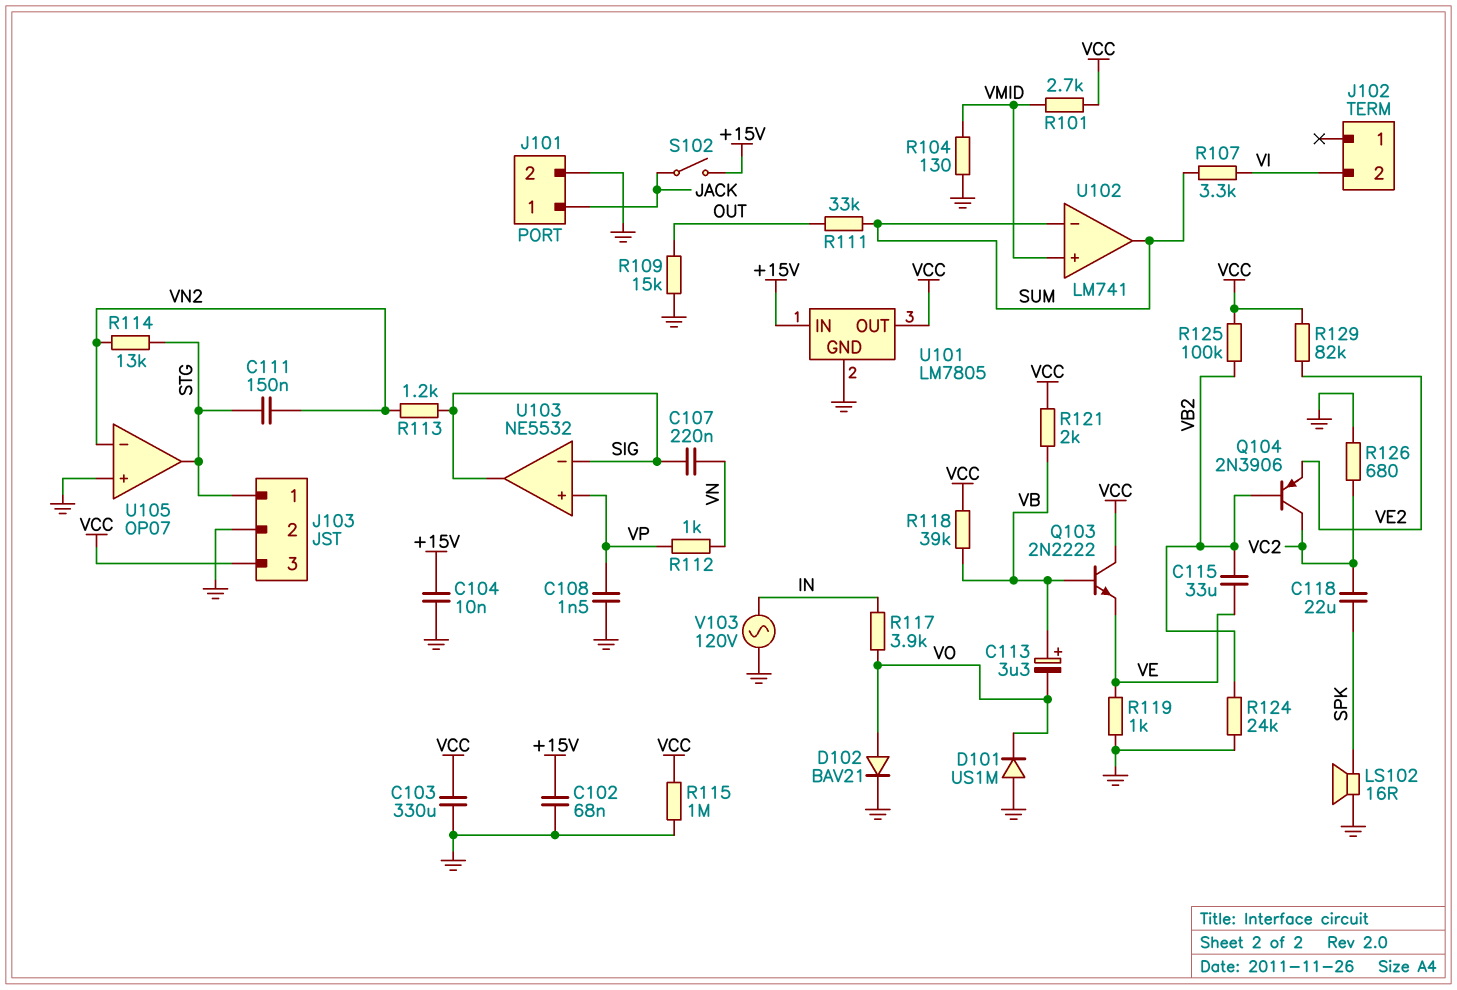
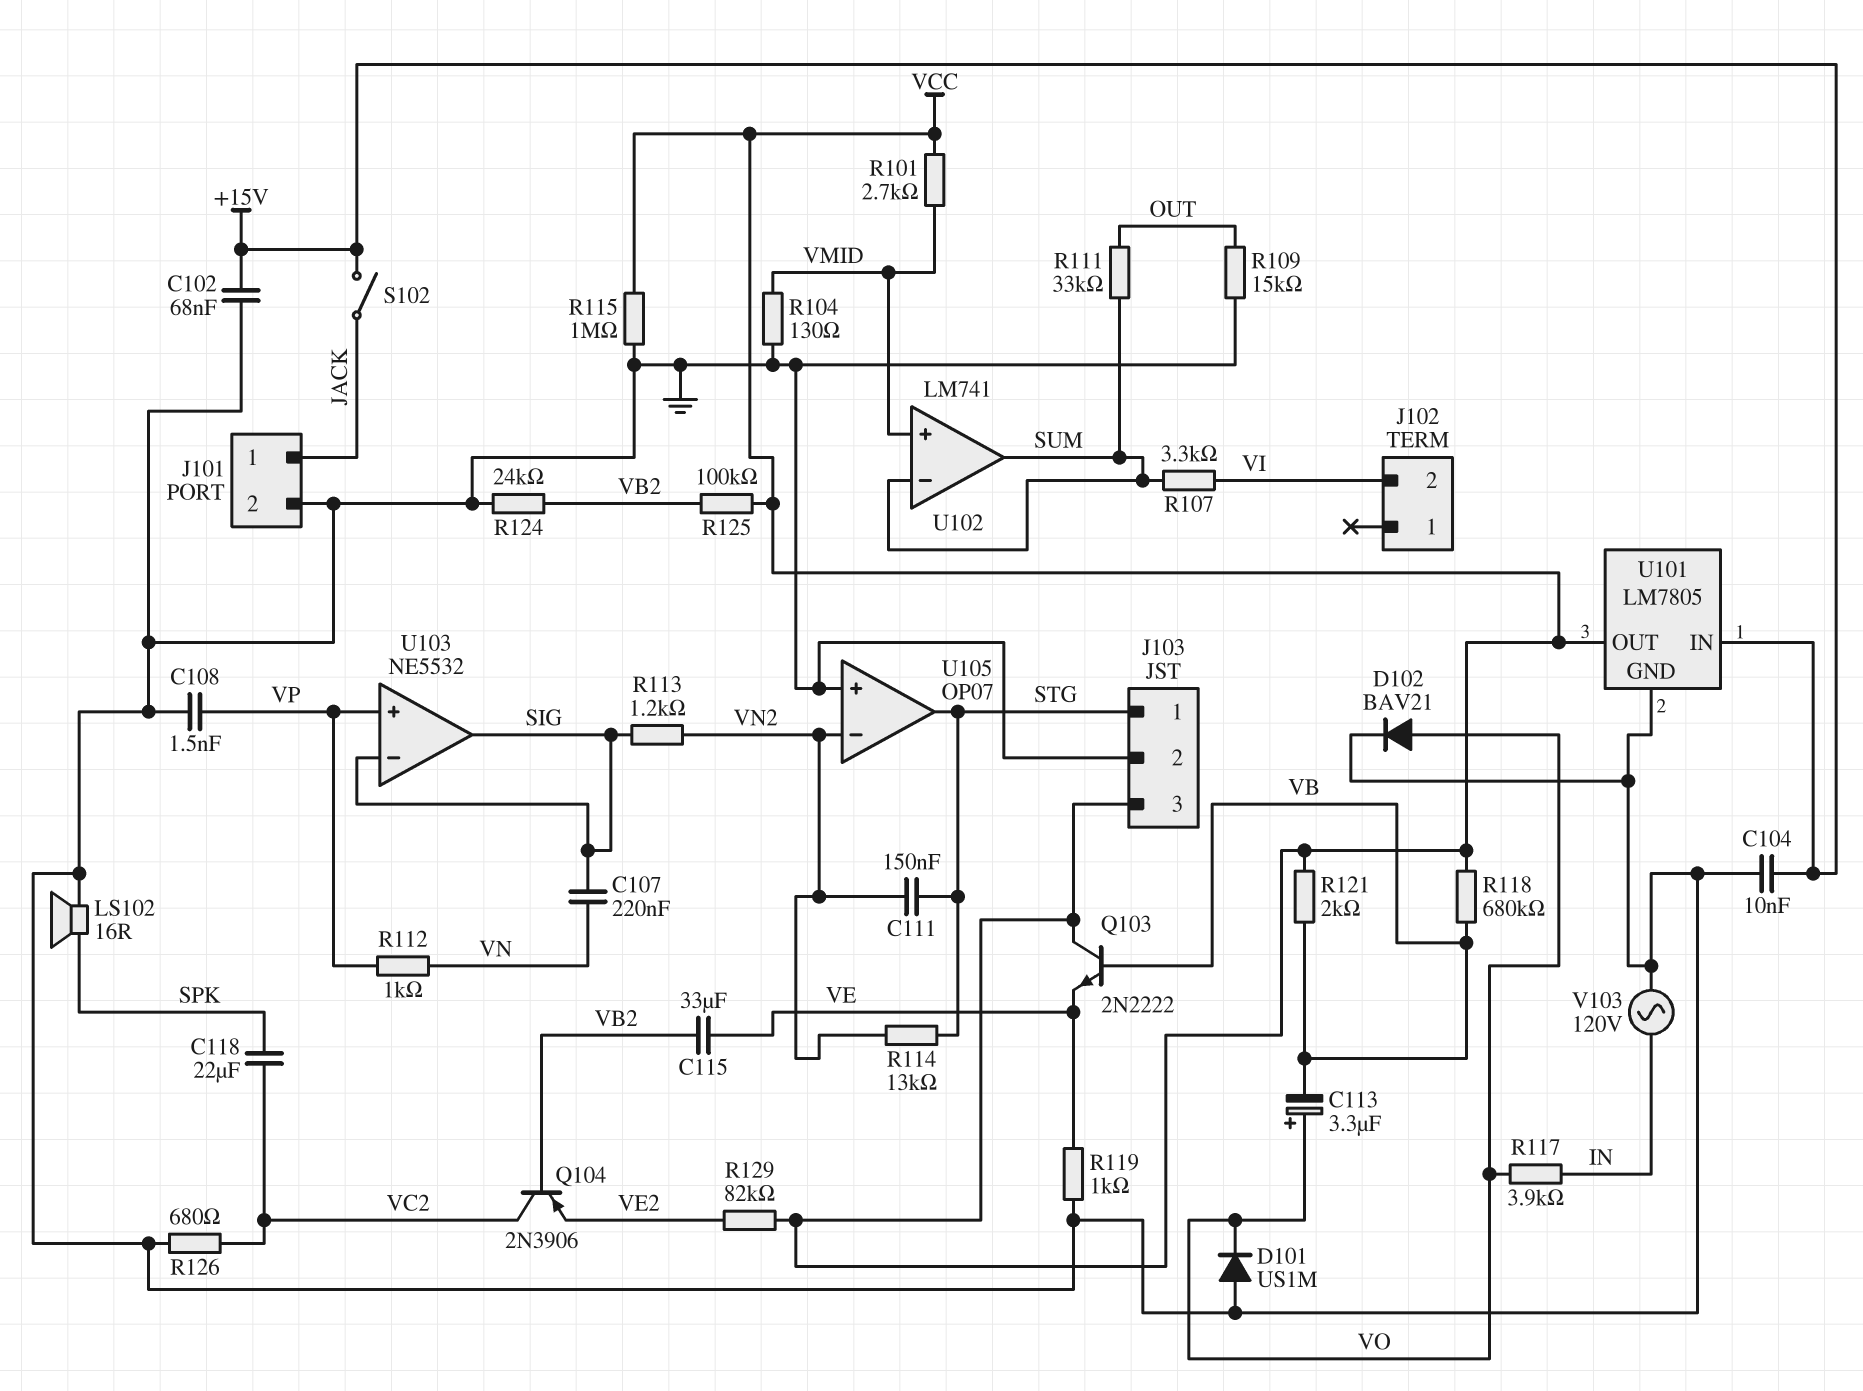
C103: 330uF (GND, VCC) -> none
C113: 3.3uF (plus VB, minus VO) -> 3.3uF (plus VO, minus VB)
R118: 39k (VB, VCC) -> 680k (VB, VCC)

